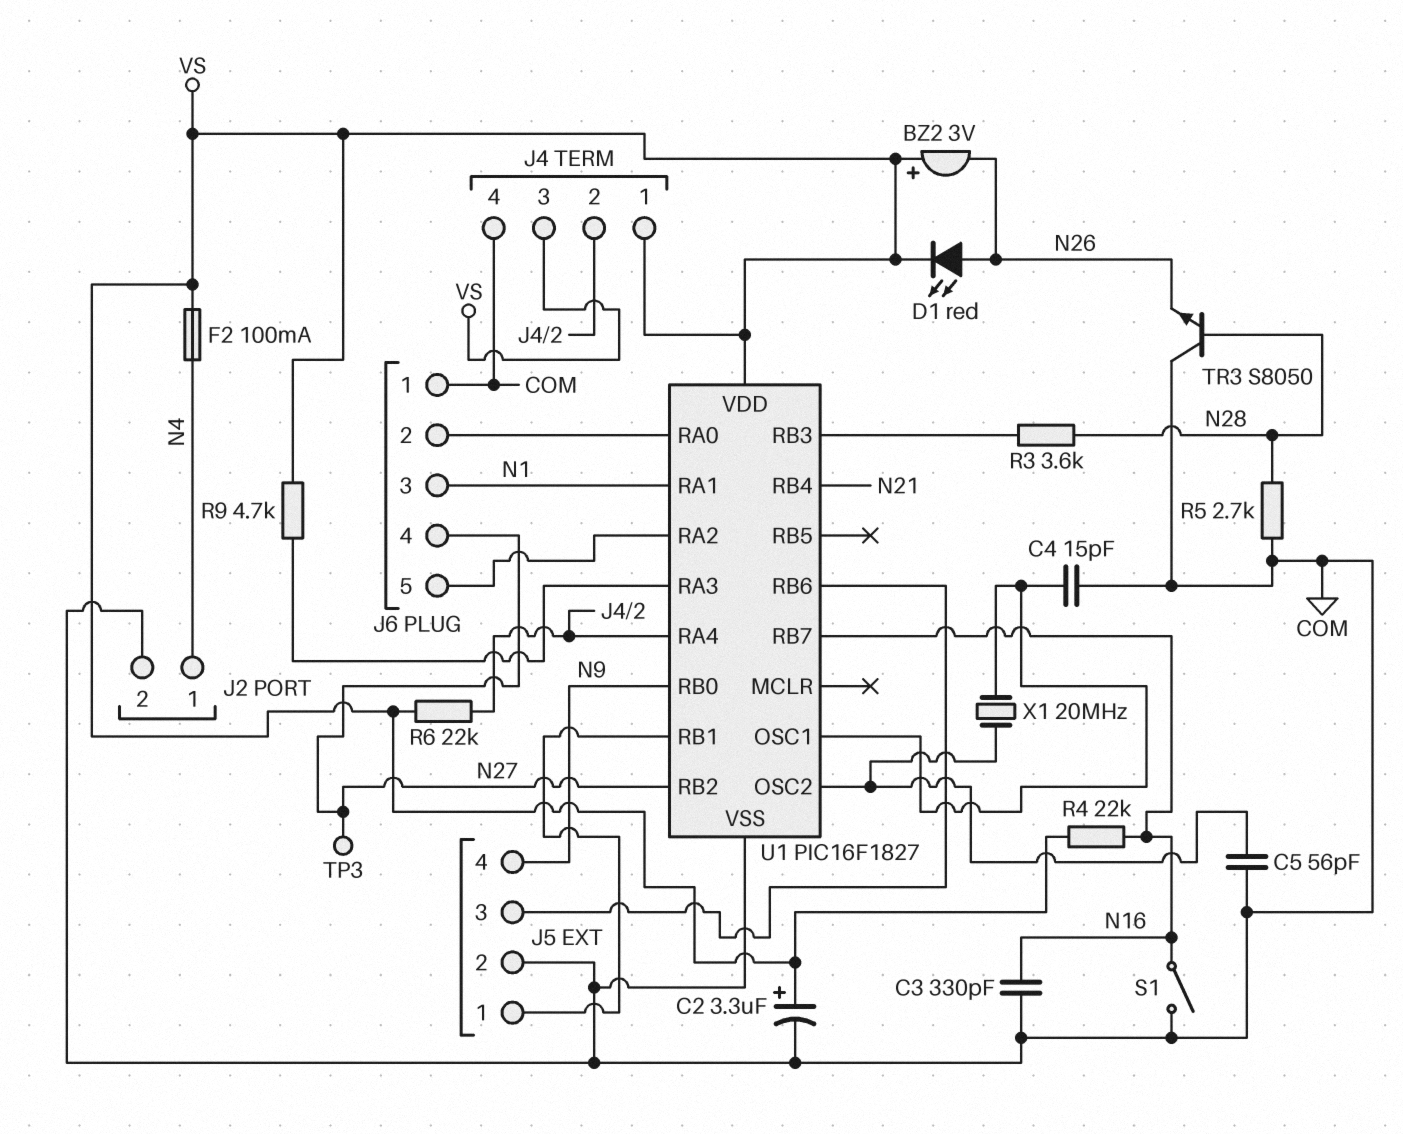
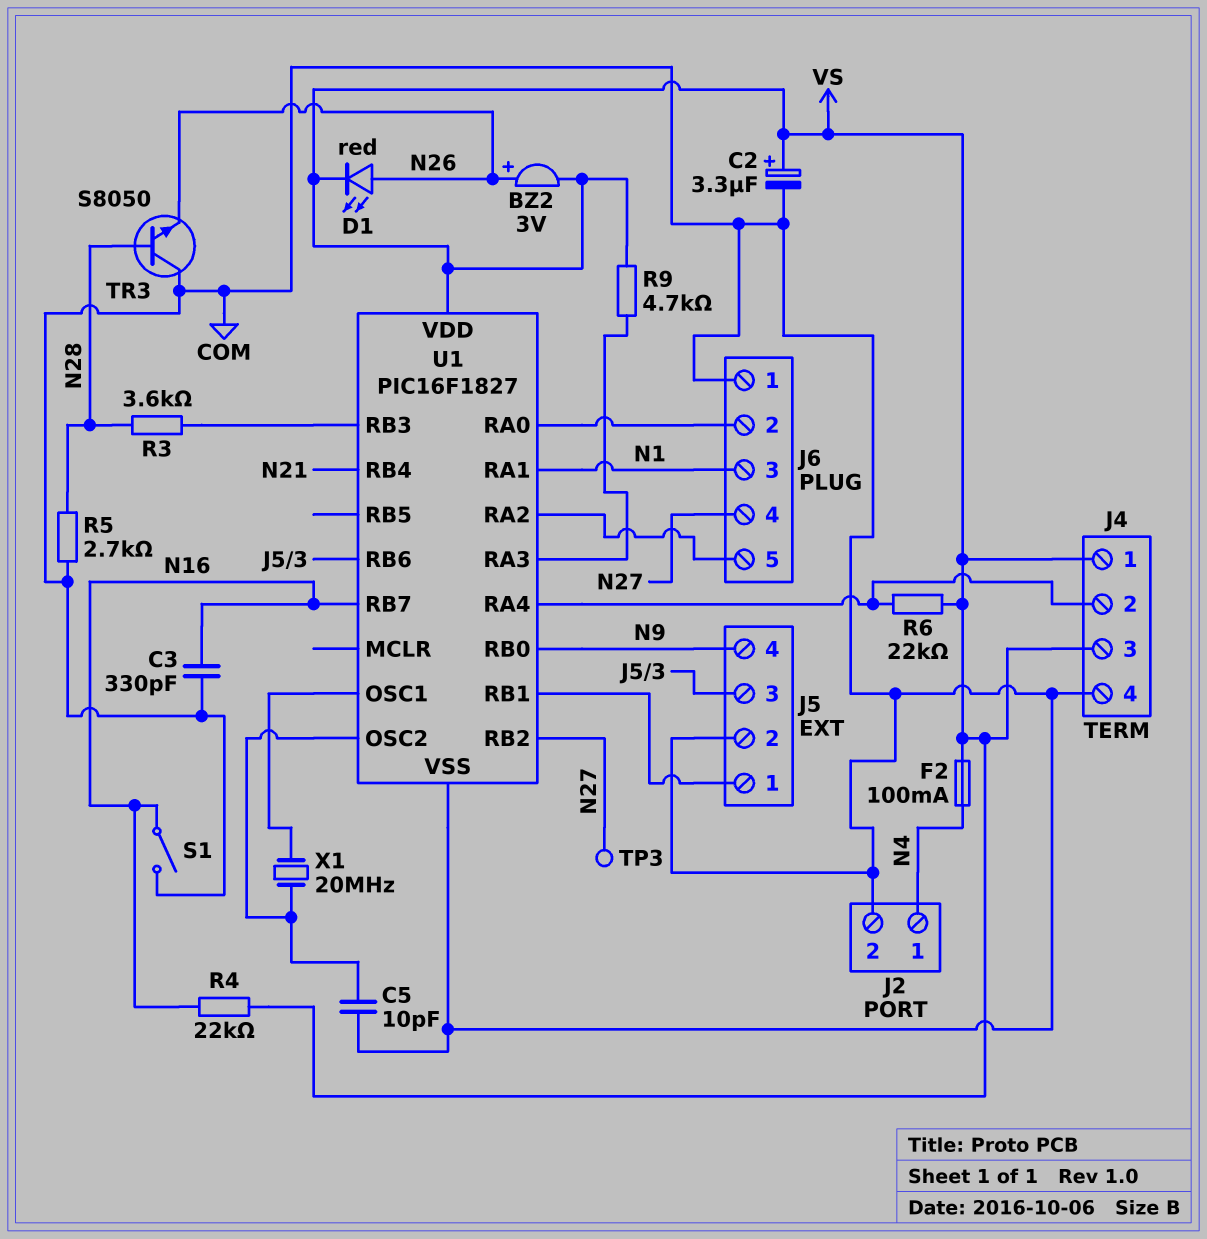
BZ2: buzzer 3V (plus VS, minus N26) -> buzzer 3V (plus N26, minus VS)
C4: 15pF (COM, U1/OSC1) -> none
C5: 56pF (COM, U1/OSC2) -> 10pF (COM, U1/OSC2)

